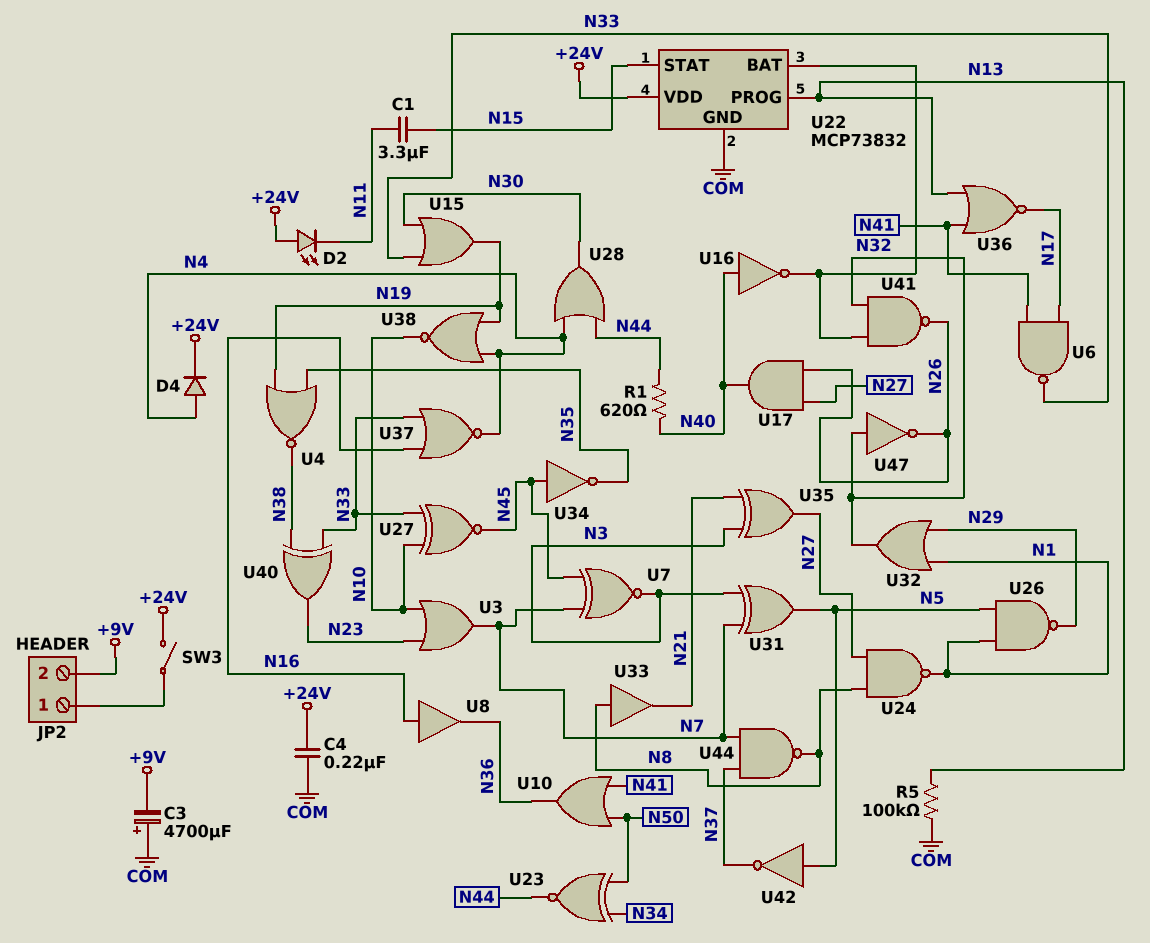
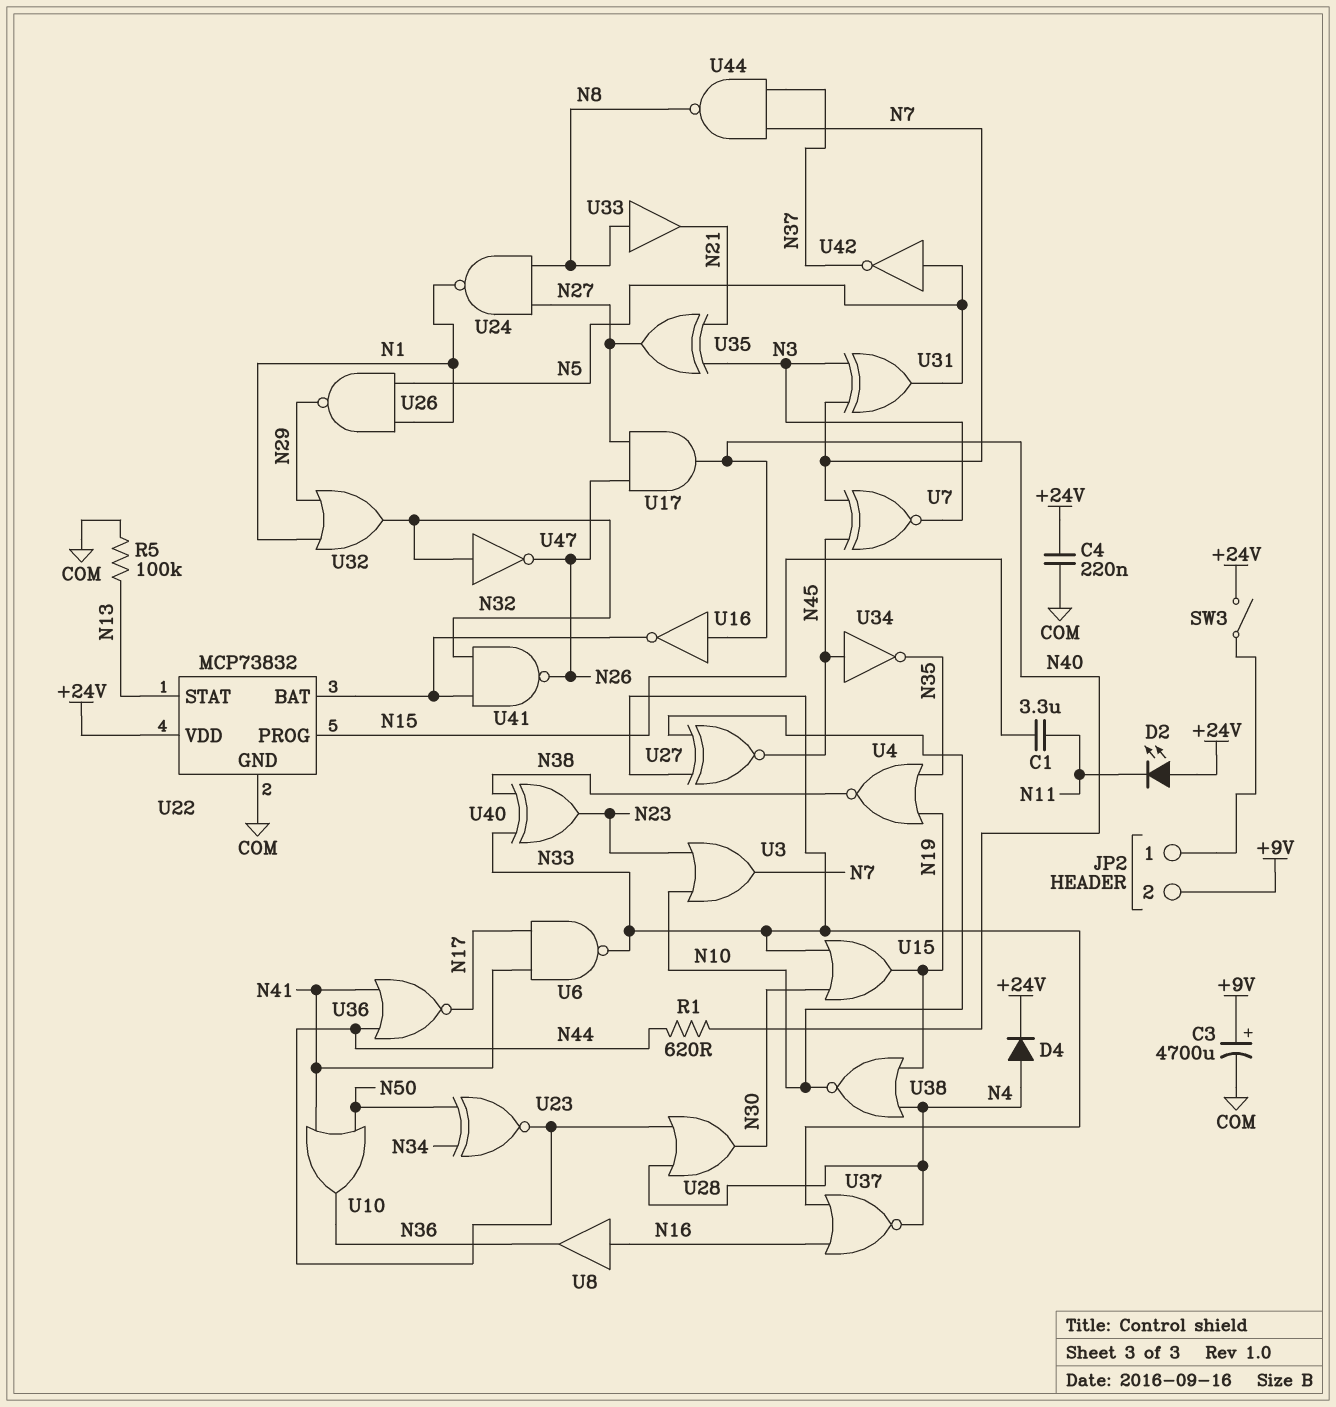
C3: 4700uF (plus COM, minus +9V) -> 4700uF (plus +9V, minus COM)
U22 pin PROG: N13 -> N15
U22 pin STAT: N15 -> N13
U36: NOR (in N13, in N41, out N17) -> NOR (in N41, in N44, out N17)

